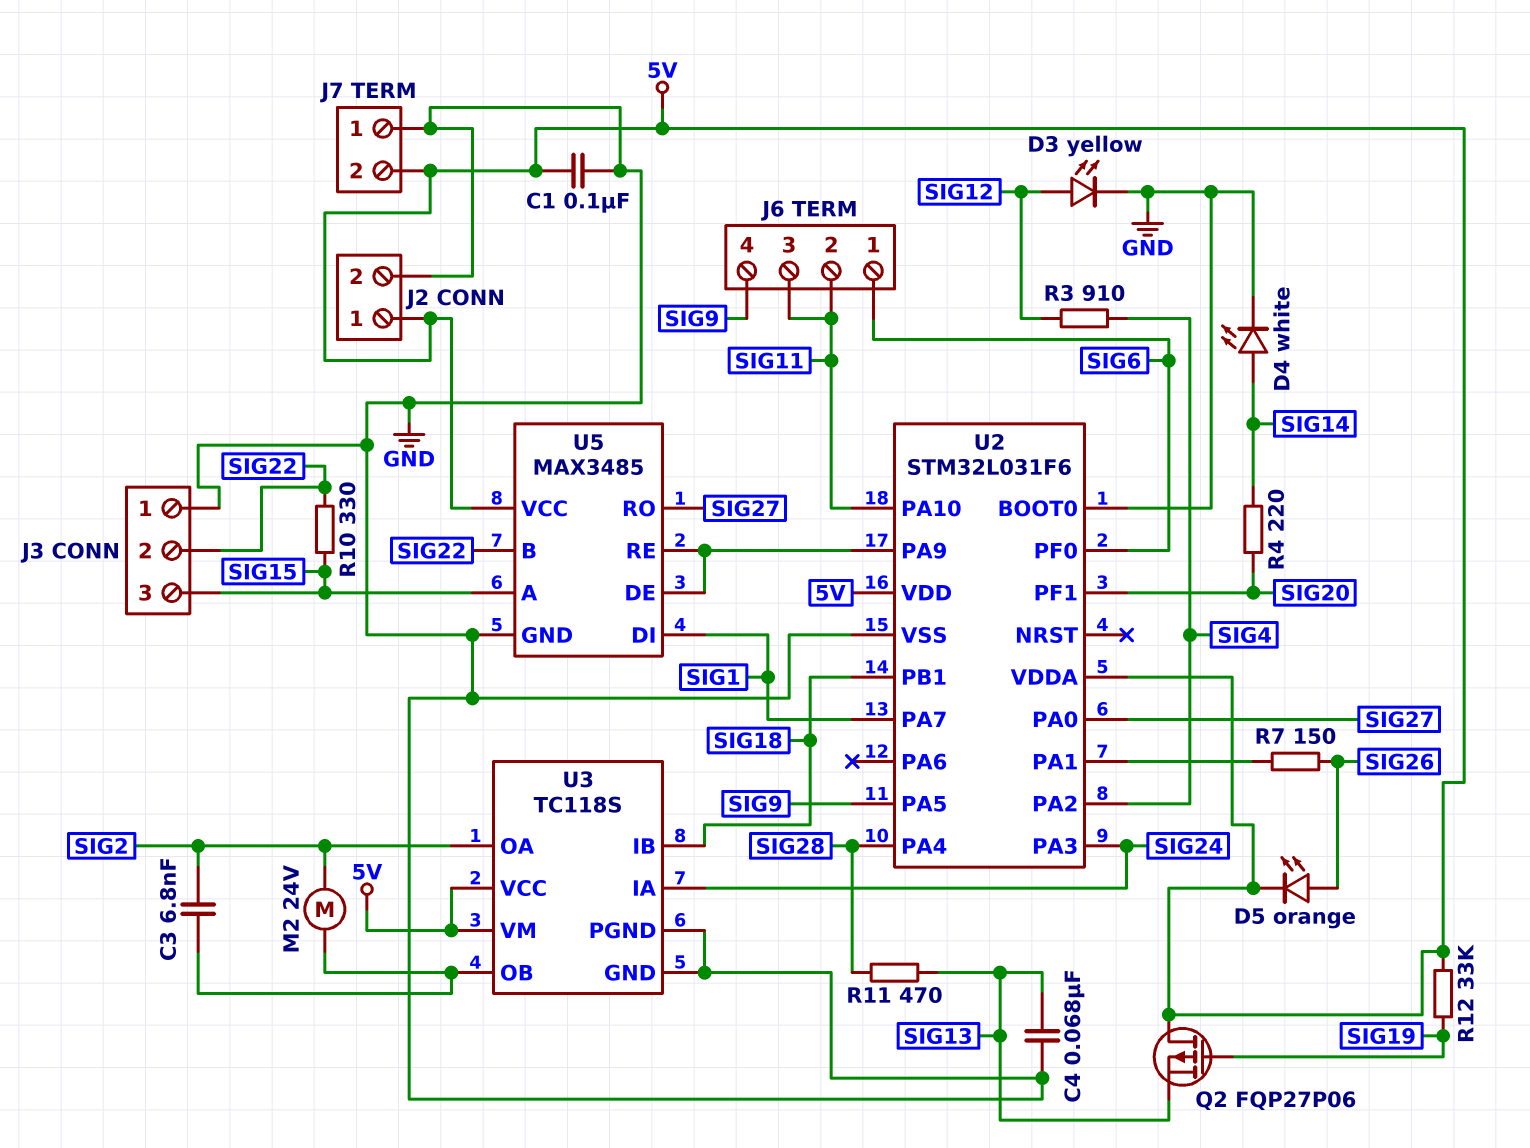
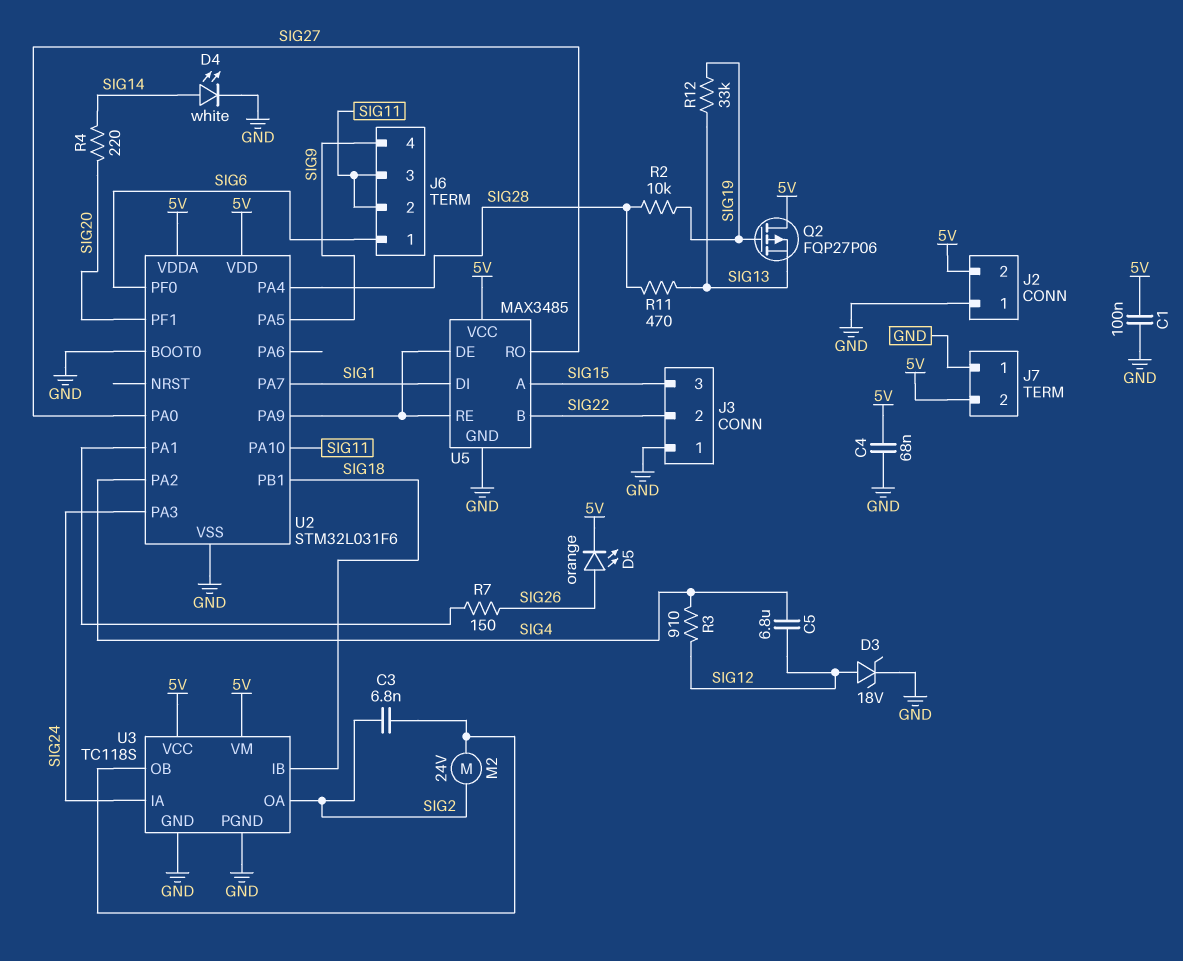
C4: 68nF (GND, SIG13) -> 68nF (5V, GND)
C5: none -> 6.8uF (SIG4, SIG12)
D3: LED yellow (A SIG12, K GND) -> zener 18V (A SIG12, K GND)
J2 pin 1: 5V -> GND
J2 pin 2: GND -> 5V
R2: none -> 10k (SIG19, SIG28)
R10: 330 (SIG15, SIG22) -> none
R12: 33k (5V, SIG19) -> 33k (SIG13, SIG19)

